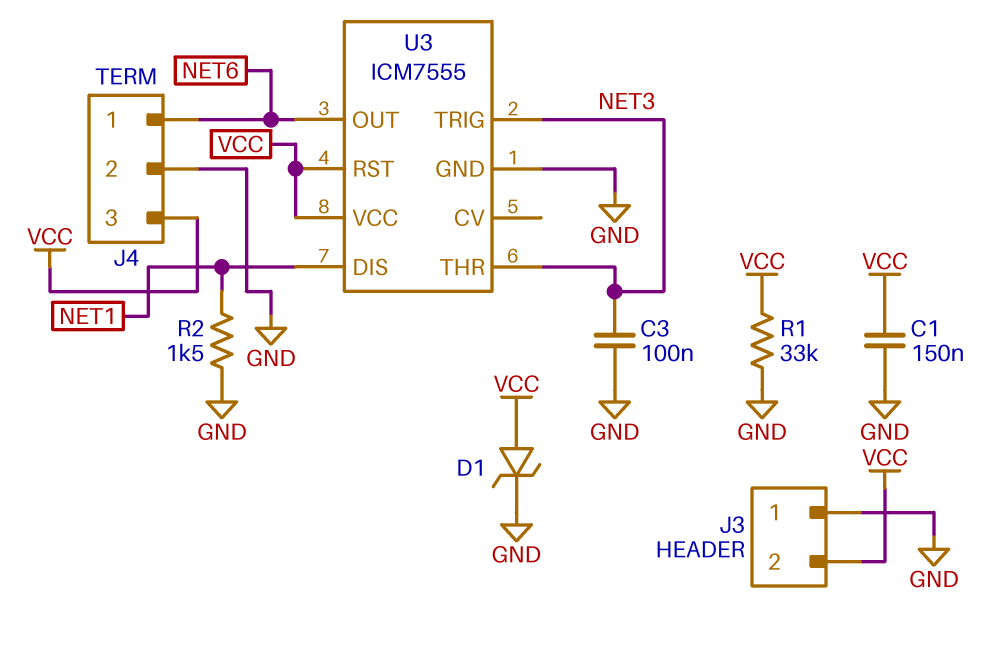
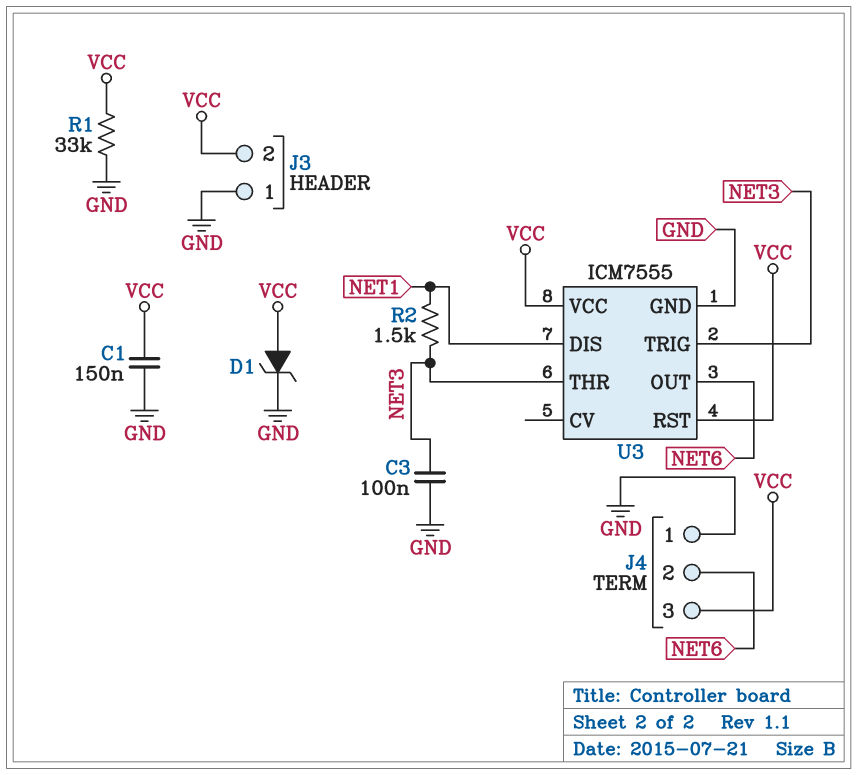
J4 pin 1: NET6 -> GND
J4 pin 2: GND -> NET6
R2: 1.5k (GND, NET1) -> 1.5k (NET1, NET3)

